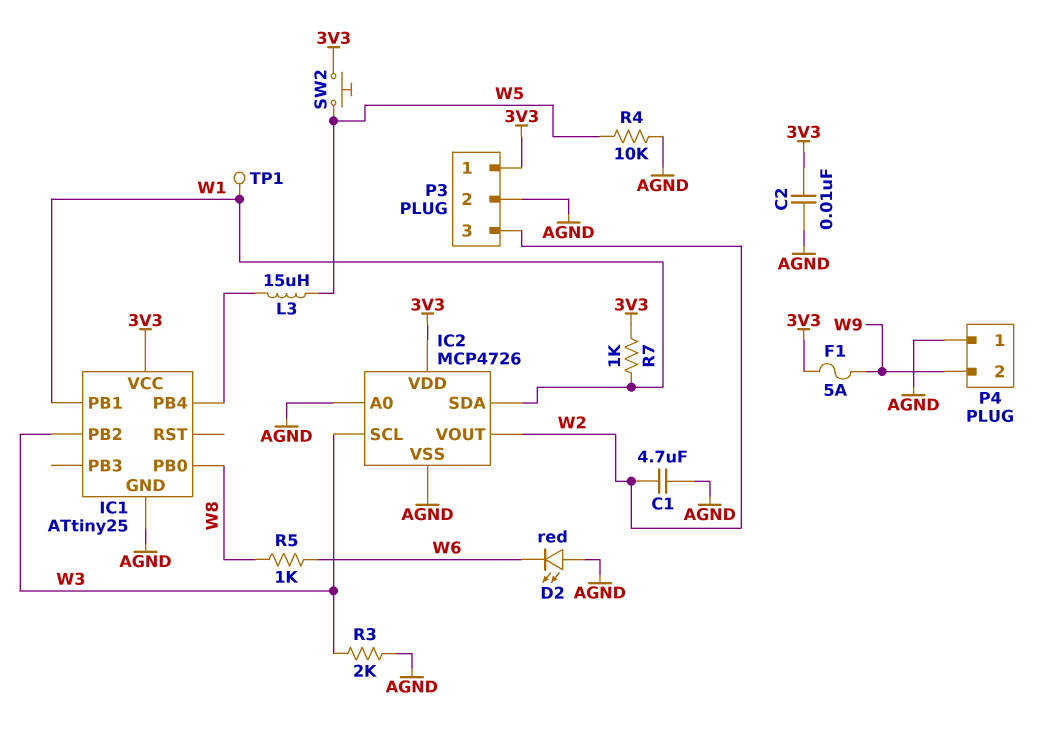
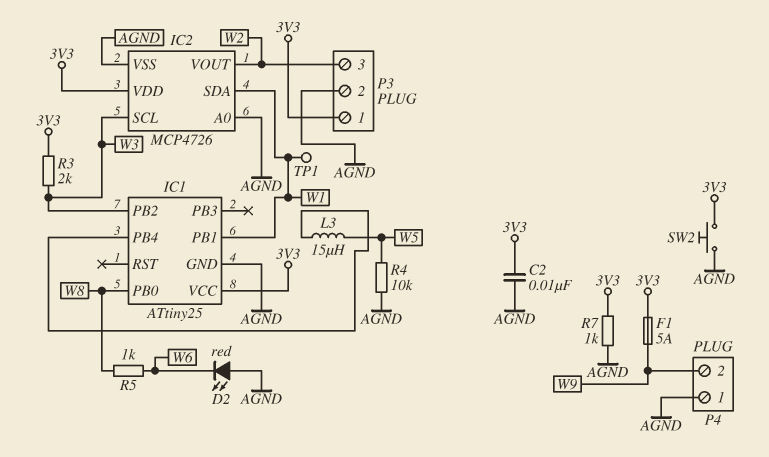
C1: 4.7uF (AGND, W2) -> none
R3: 2k (AGND, W3) -> 2k (3V3, W3)
R7: 1k (3V3, W1) -> 1k (3V3, AGND)
SW2: button (3V3, W5) -> button (3V3, AGND)

